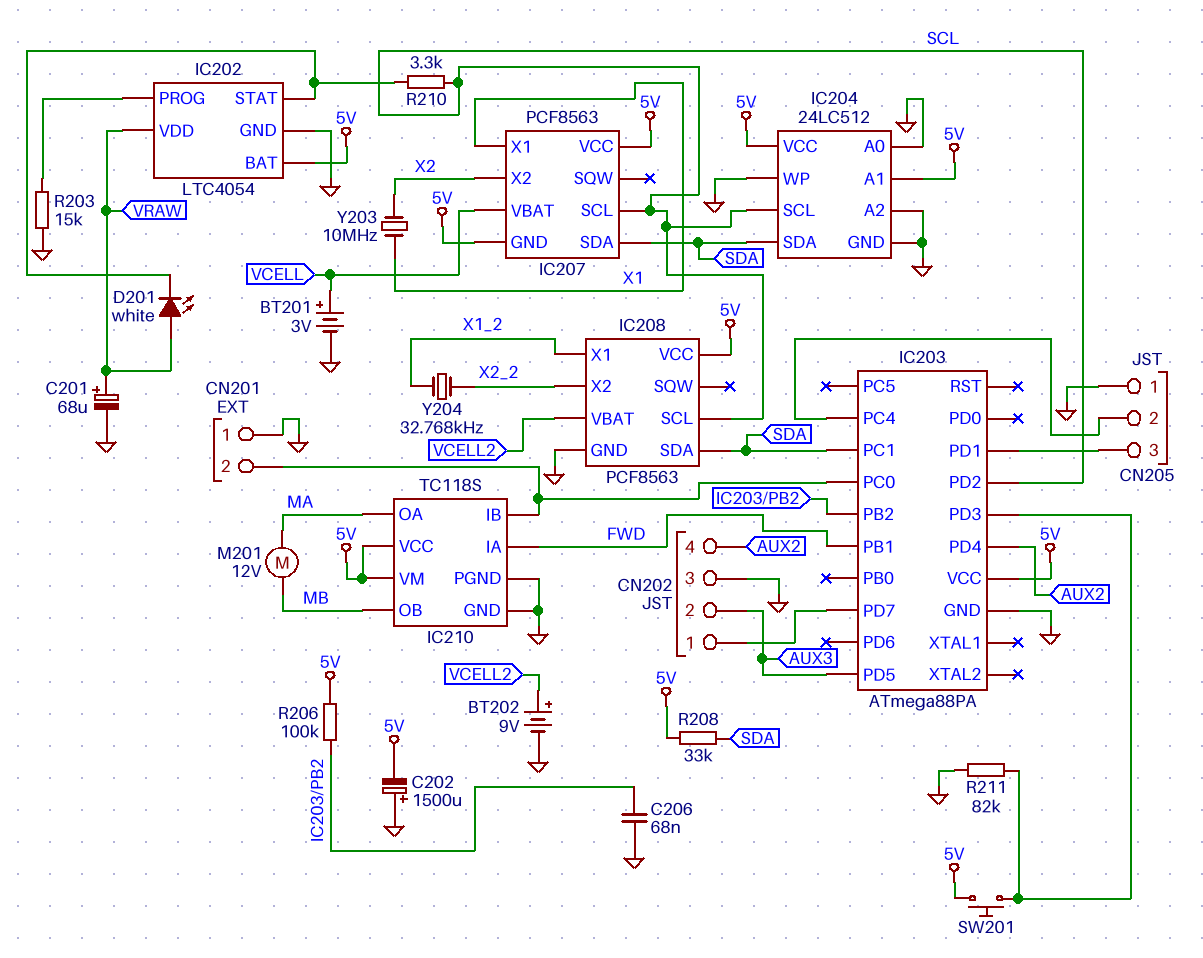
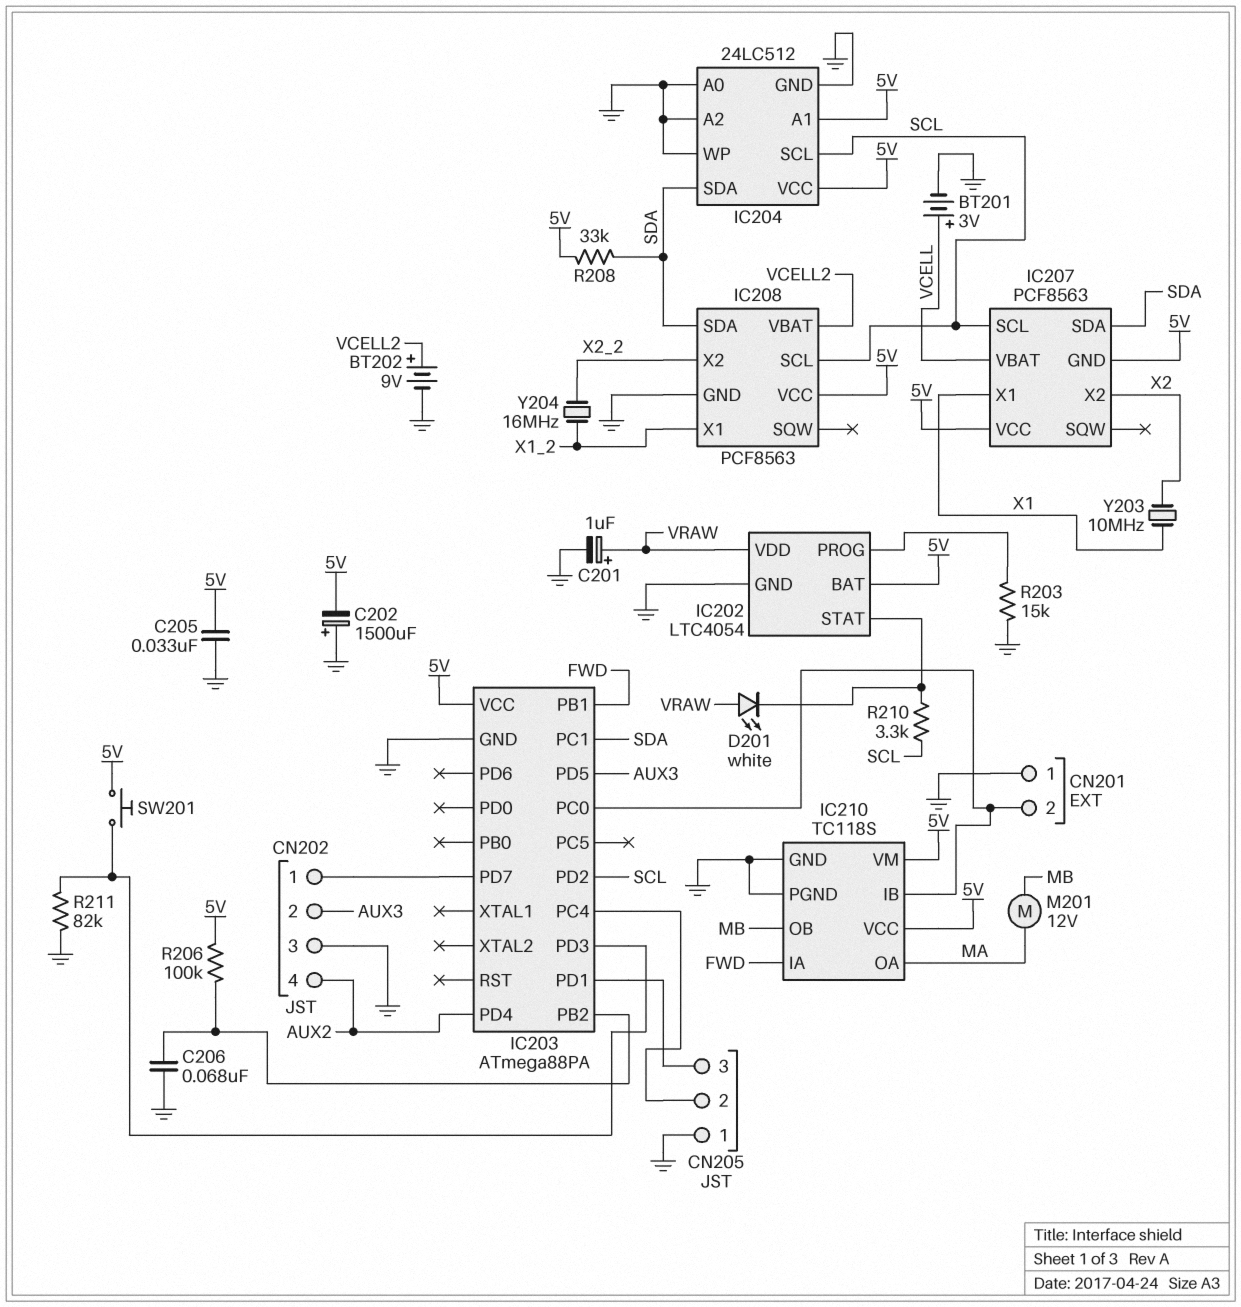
C201: 68uF (plus VRAW, minus GND) -> 1uF (plus VRAW, minus GND)
C205: none -> 33nF (5V, GND)
Y204: 32.768kHz (X1_2, X2_2) -> 16MHz (X1_2, X2_2)

